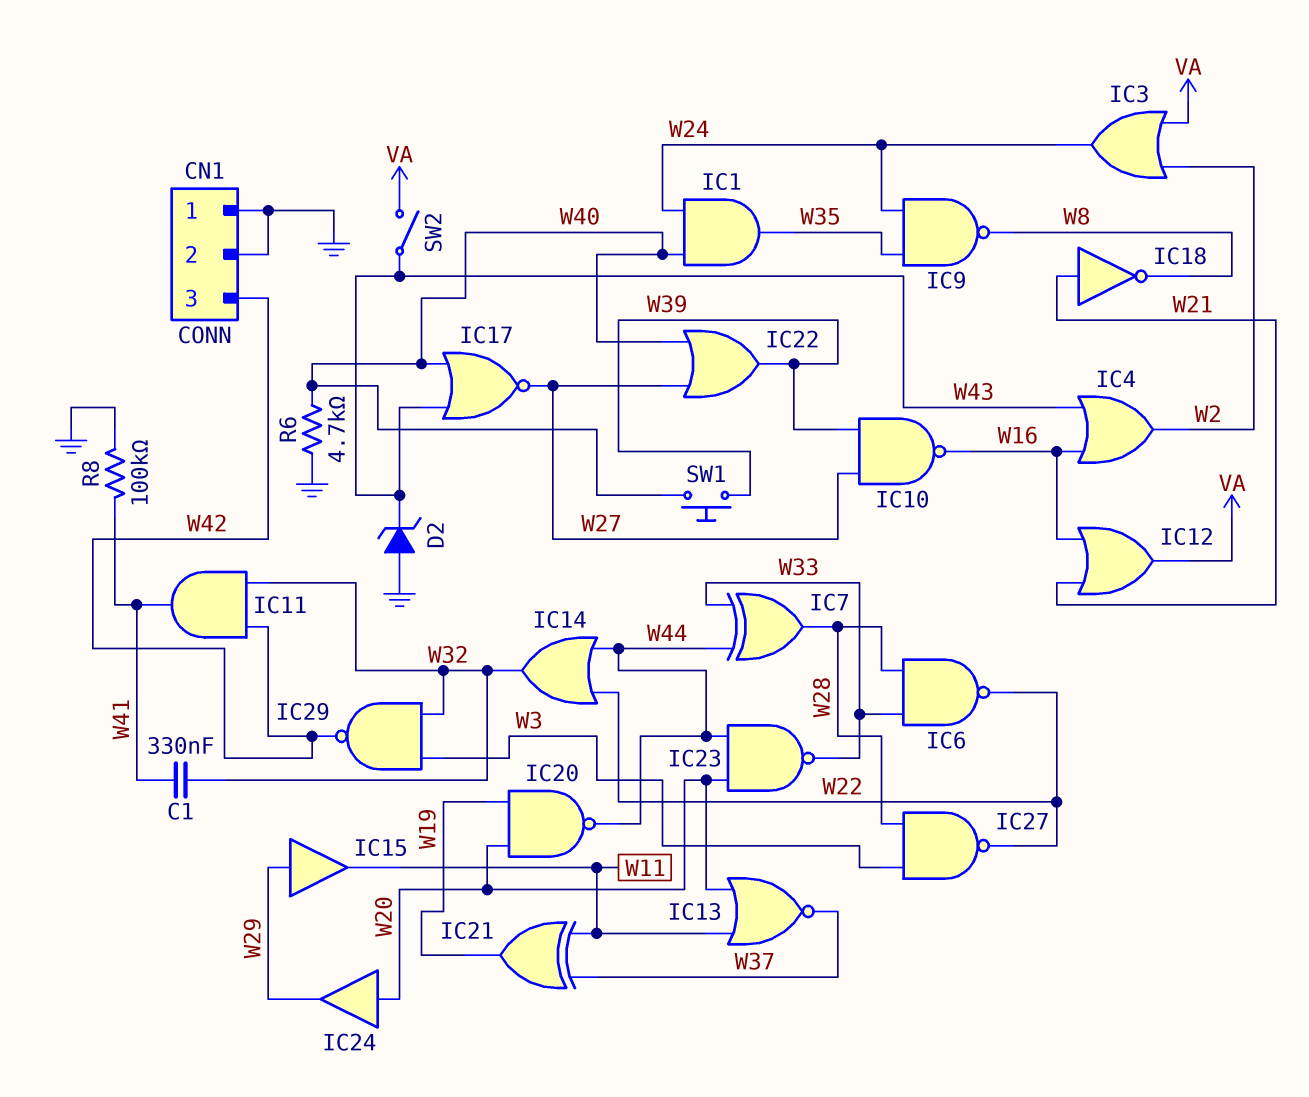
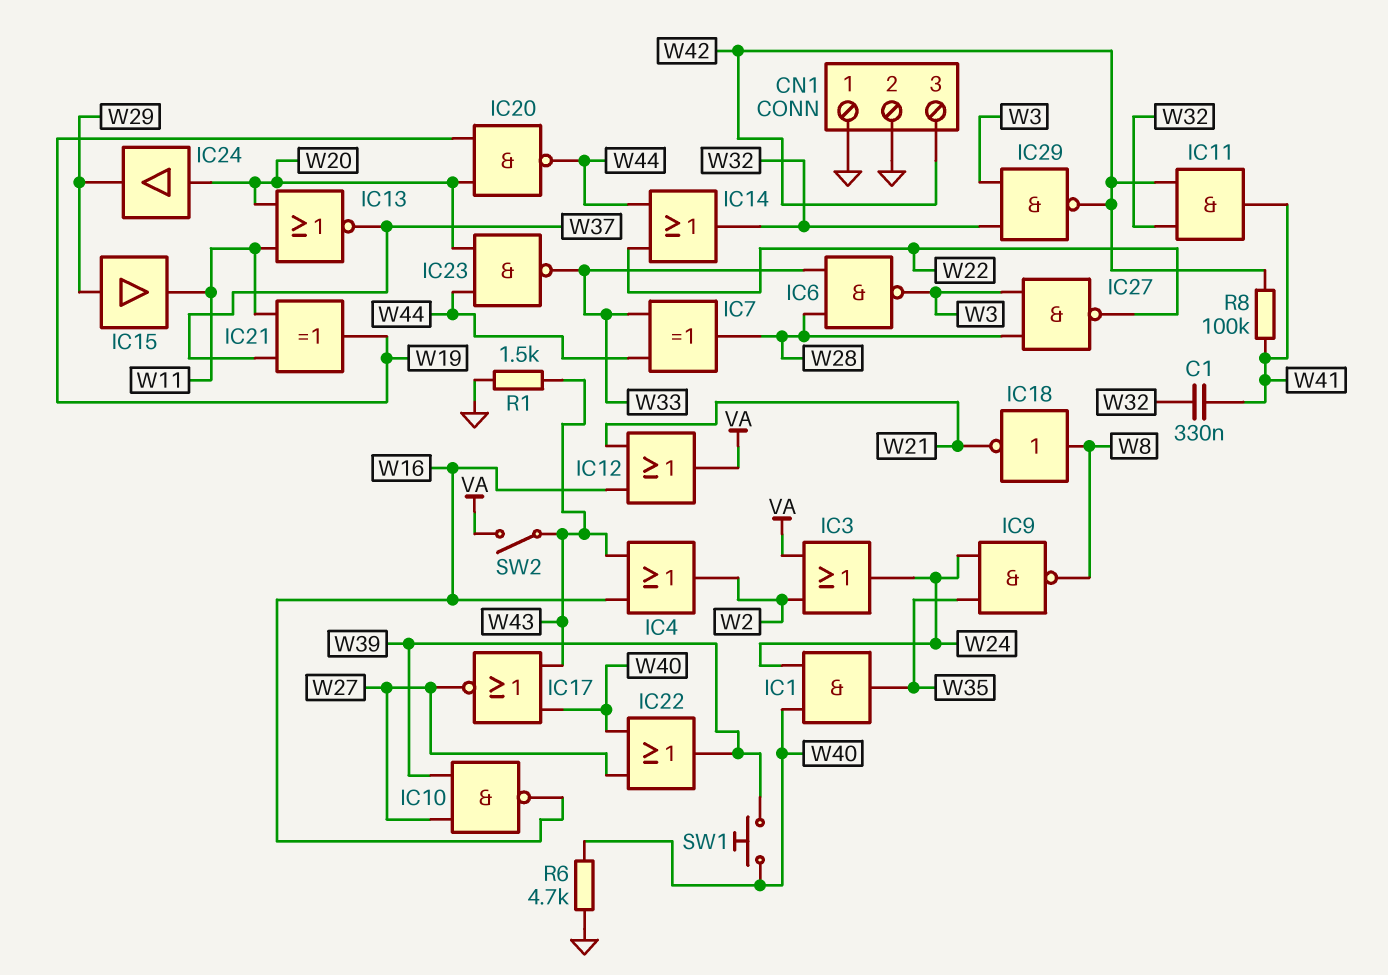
D2: zener (A GND, K W43) -> none
IC6: NAND (in W28, in W33, out W22) -> NAND (in W28, in W33, out W3)
IC18: NOT (in W21, out W8) -> NOT (in W8, out W21)
R1: none -> 1.5k (GND, W43)
R8: 100k (GND, W41) -> 100k (W41, W42)

